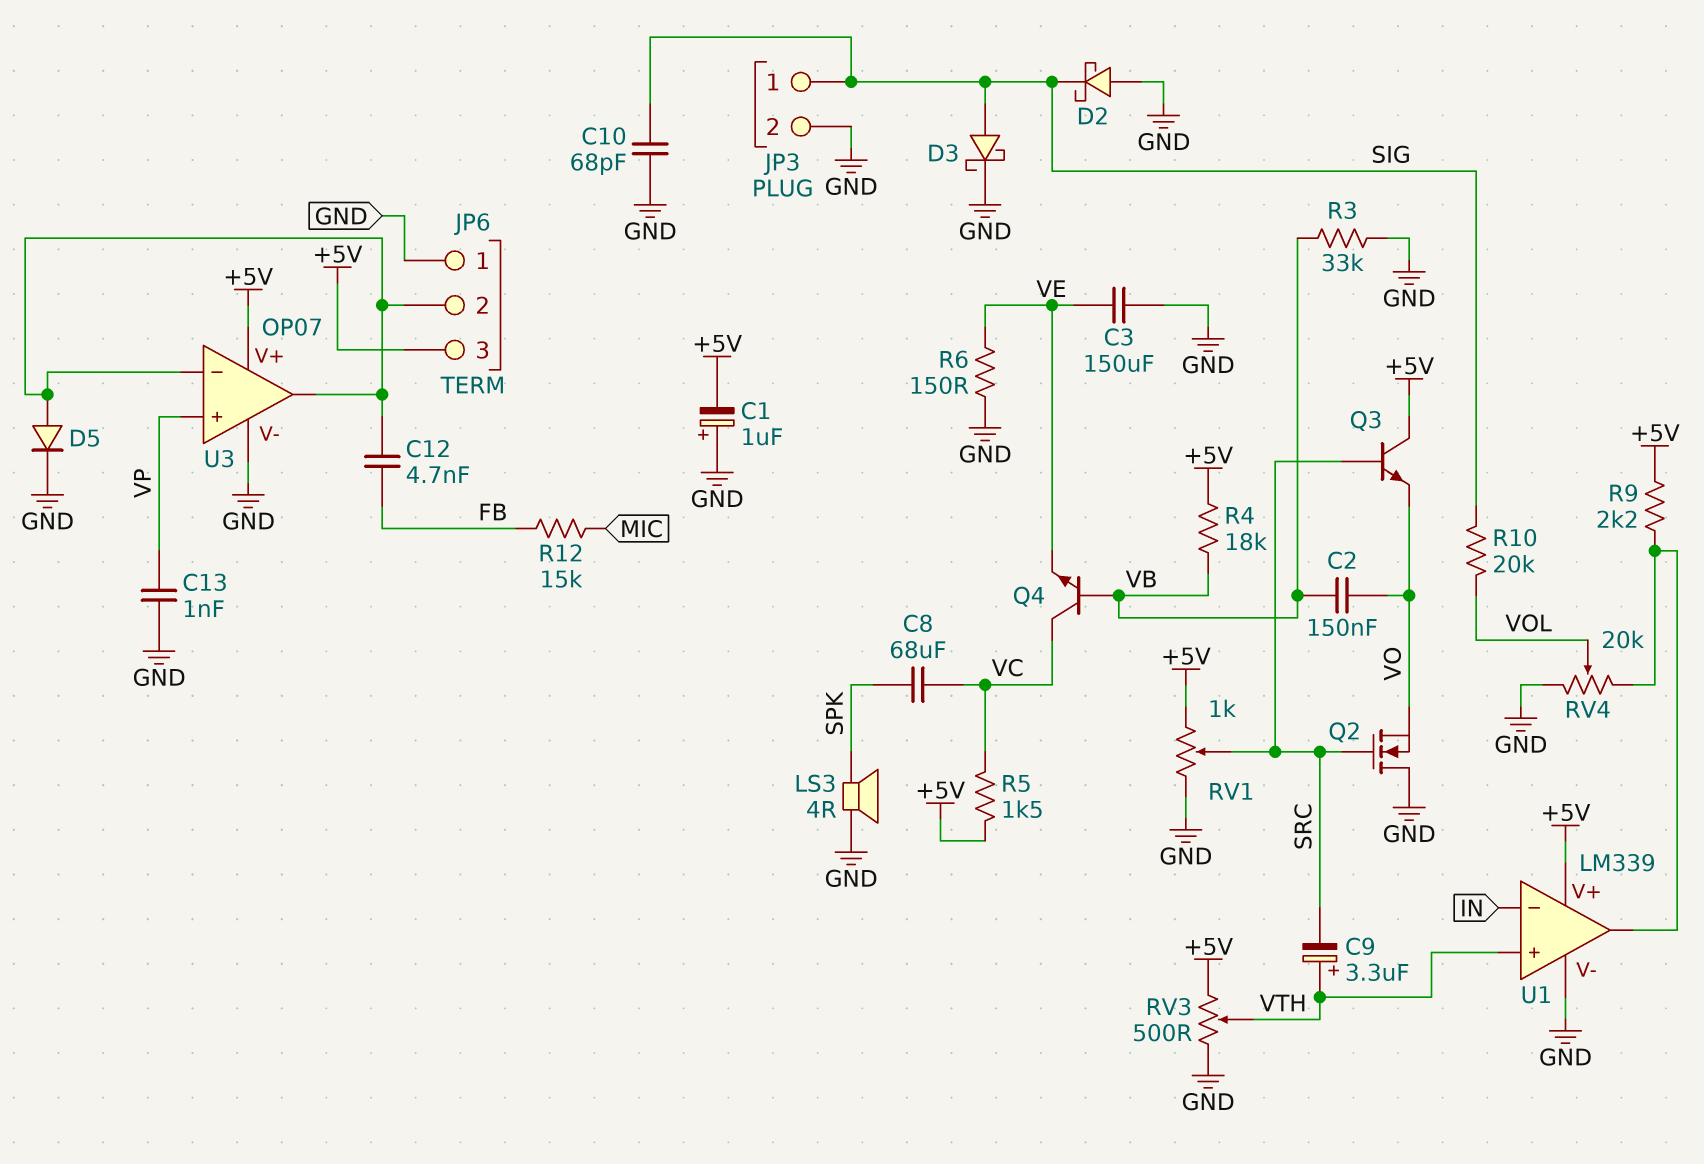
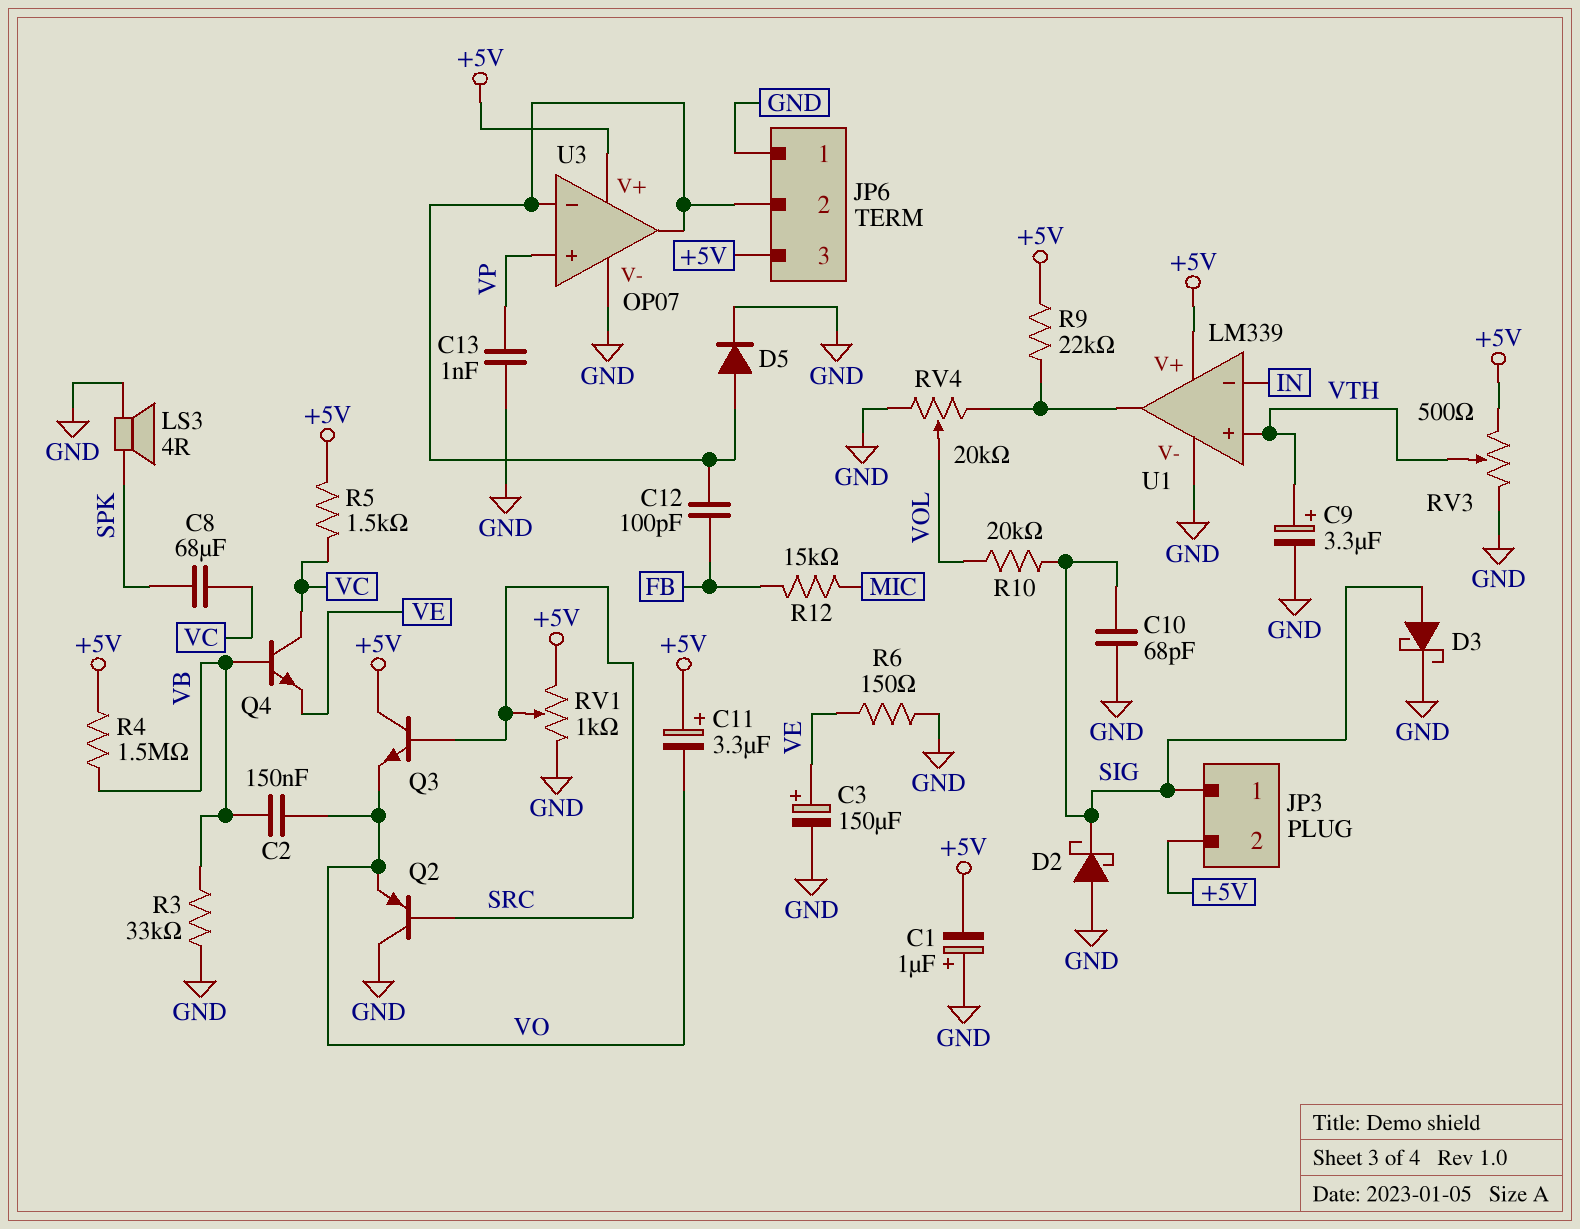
C3: 150uF (GND, VE) -> 150uF (plus VE, minus GND)
C9: 3.3uF (plus VTH, minus SRC) -> 3.3uF (plus VTH, minus GND)
C11: none -> 3.3uF (plus +5V, minus VO)
C12: 4.7nF (FB, JP6/2) -> 100pF (FB, JP6/2)
JP3 pin 2: GND -> +5V
Q2: NMOS (G SRC, D GND, S VO) -> PNP (B SRC, C GND, E VO)
R4: 18k (+5V, VB) -> 1.5M (+5V, VB)
R9: 2.2k (+5V, U1/out) -> 22k (+5V, U1/out)

